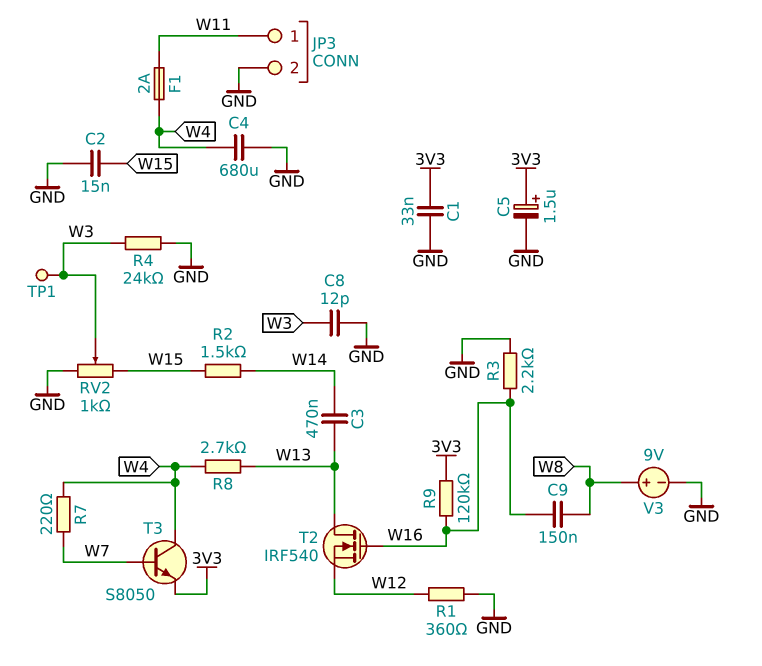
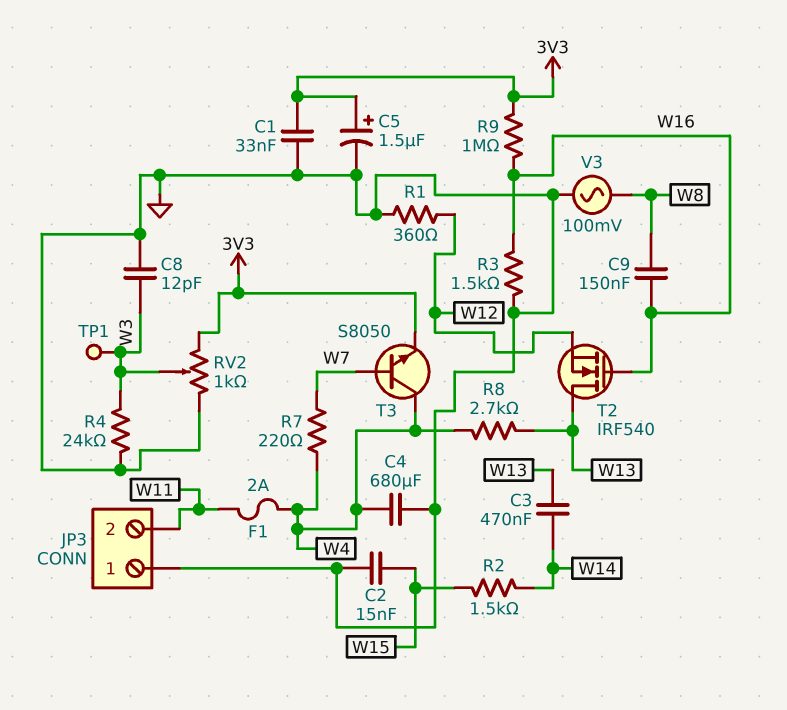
JP3 pin 1: W11 -> GND
JP3 pin 2: GND -> W11
R3: 2.2k (GND, W16) -> 1.5k (GND, W16)
R9: 120k (3V3, W16) -> 1M (3V3, W16)
RV2: 1k (GND, W15, wiper W3) -> 1k (3V3, GND, wiper W3)
V3: 9V (plus W8, minus GND) -> AC 100mV (GND, W8)

